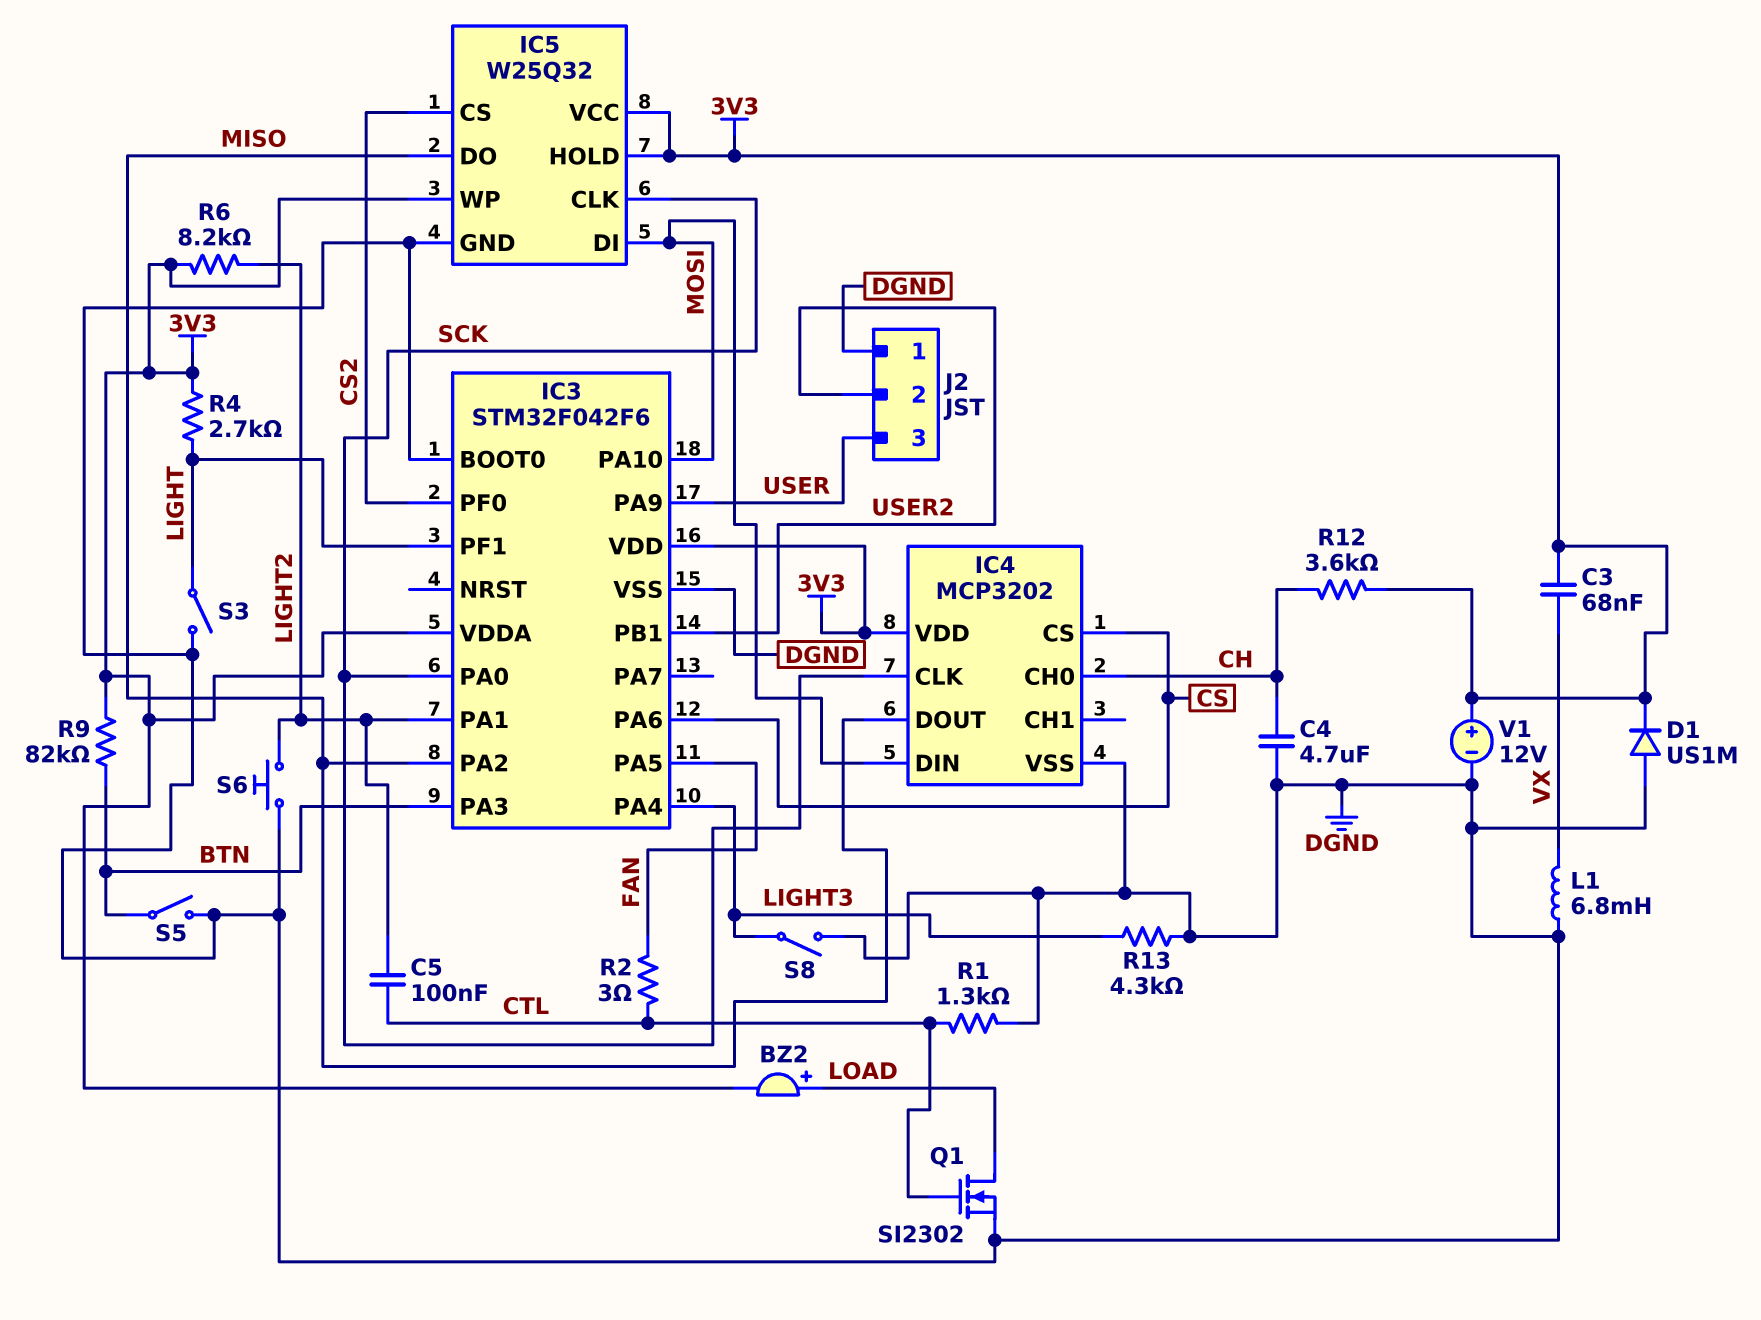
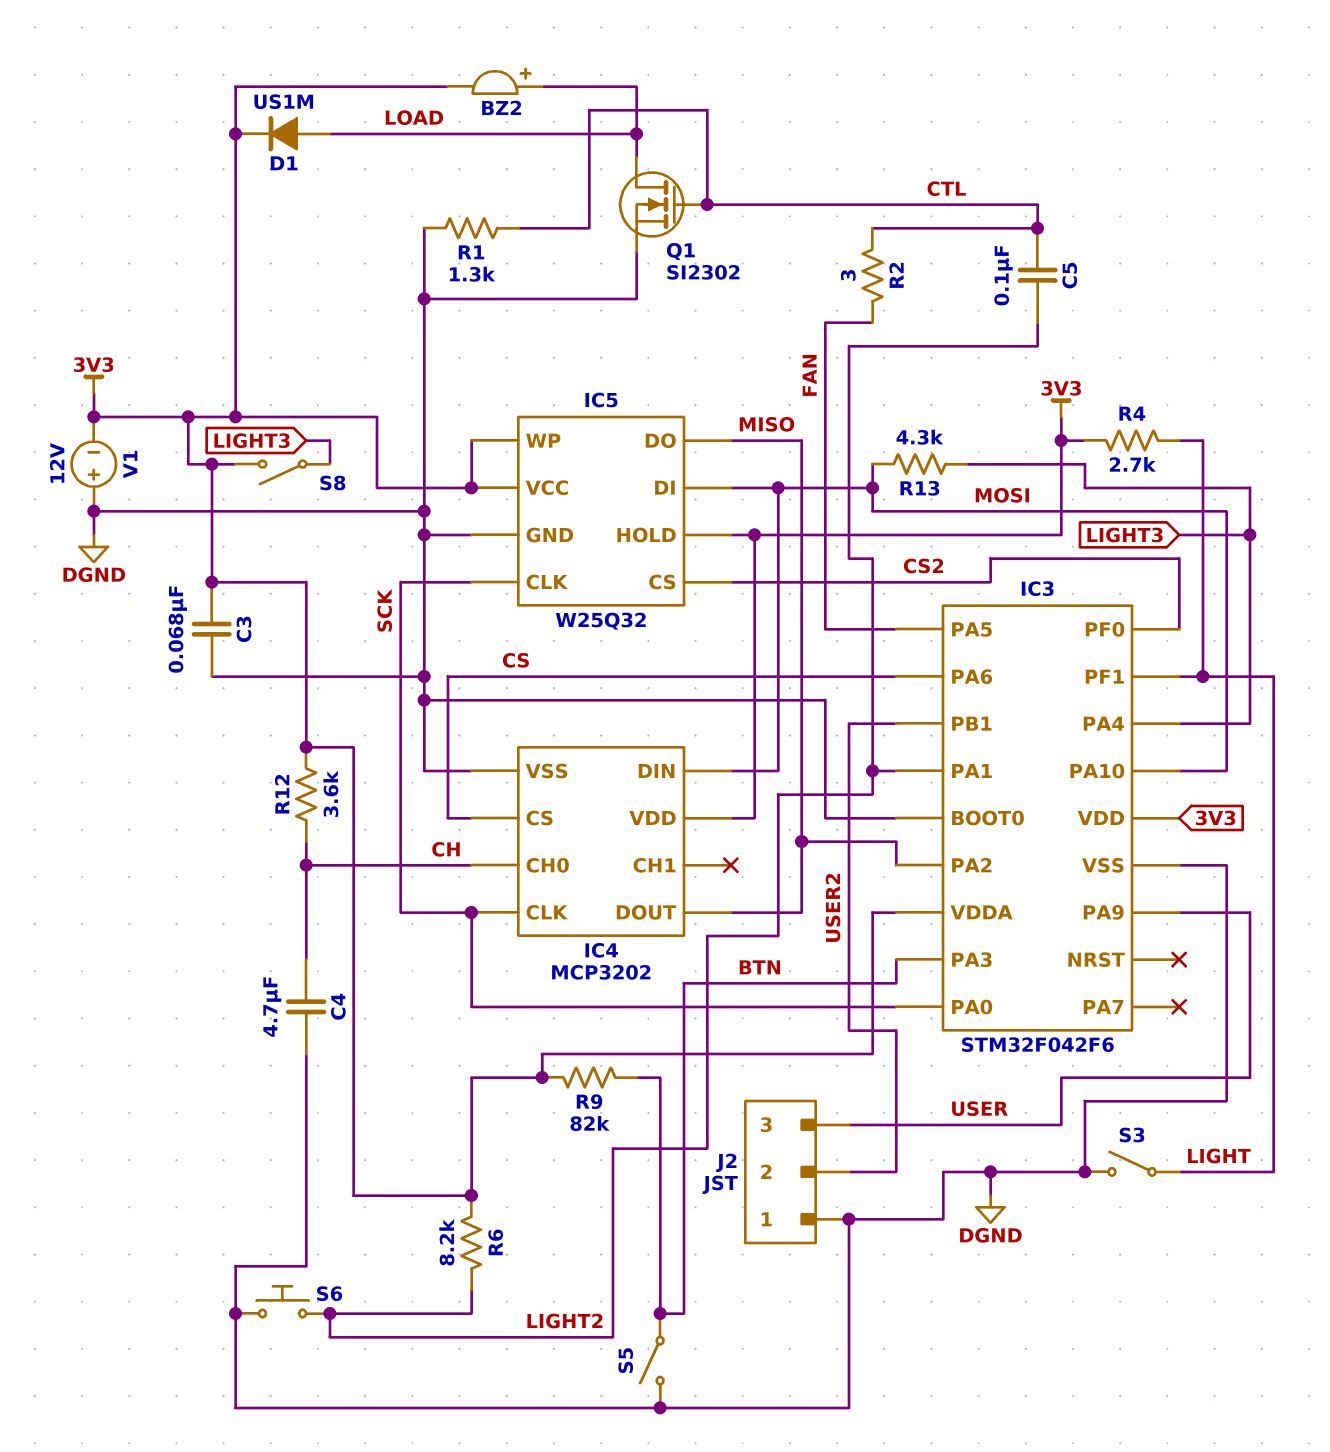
C3: 68nF (3V3, VX) -> 68nF (3V3, DGND)
D1: diode US1M (A DGND, K 3V3) -> diode US1M (A LOAD, K 3V3)
L1: 6.8mH (DGND, VX) -> none
R13: 4.3k (DGND, LIGHT3) -> 4.3k (LIGHT3, MOSI)
S8: switch (DGND, LIGHT3) -> switch (3V3, LIGHT3)
V1: 12V (plus 3V3, minus DGND) -> 12V (plus DGND, minus 3V3)

